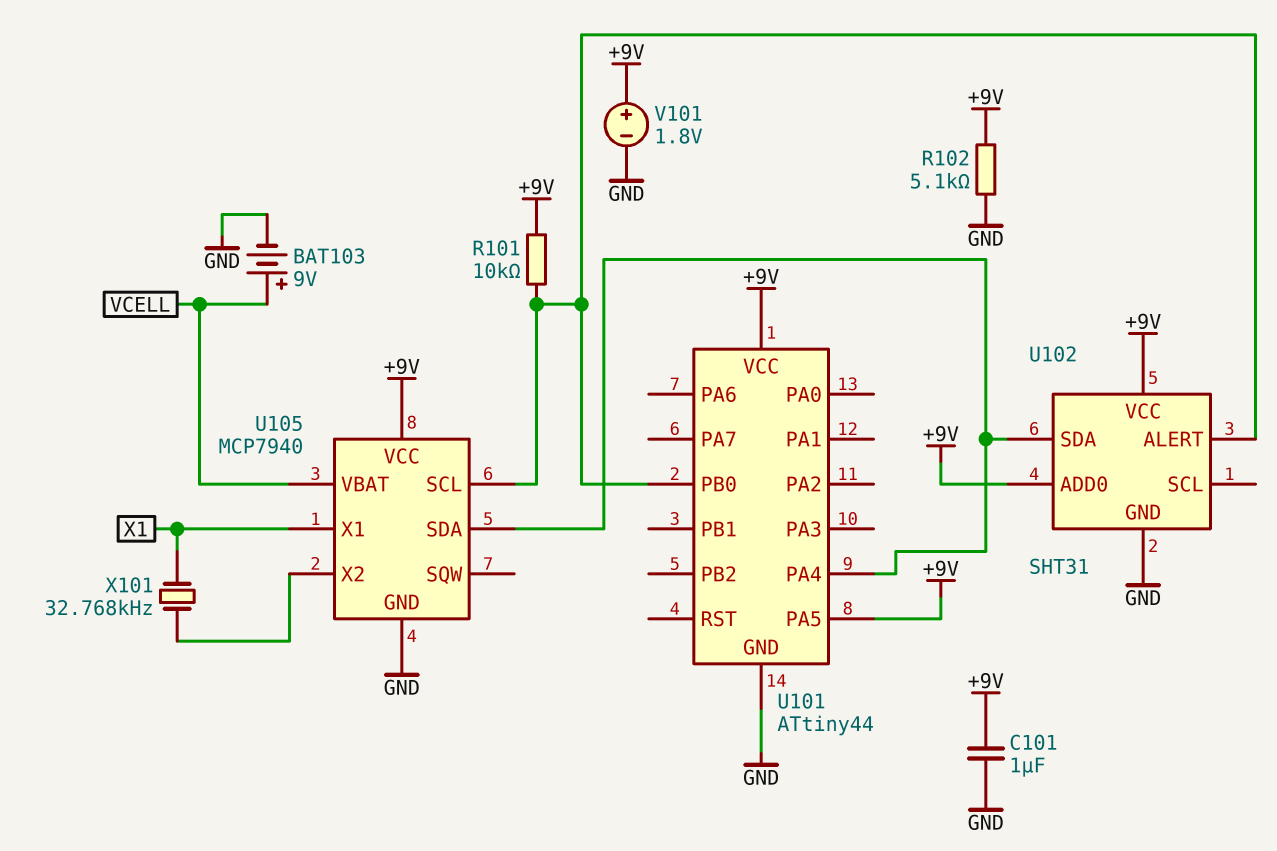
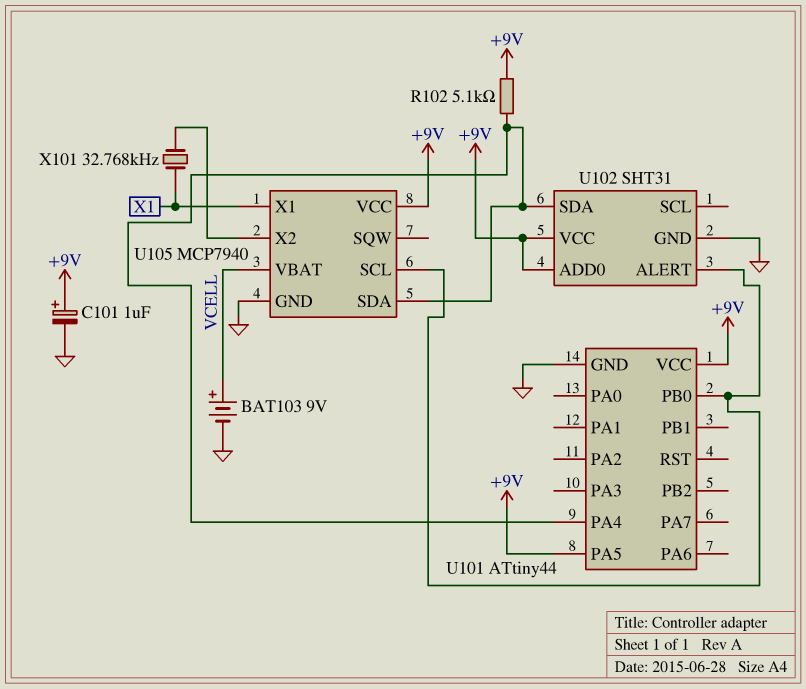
C101: 1uF (+9V, GND) -> 1uF (plus +9V, minus GND)
R101: 10k (+9V, U101/PB0) -> none
R102: 5.1k (+9V, GND) -> 5.1k (+9V, U101/PA4)
V101: 1.8V (plus +9V, minus GND) -> none

